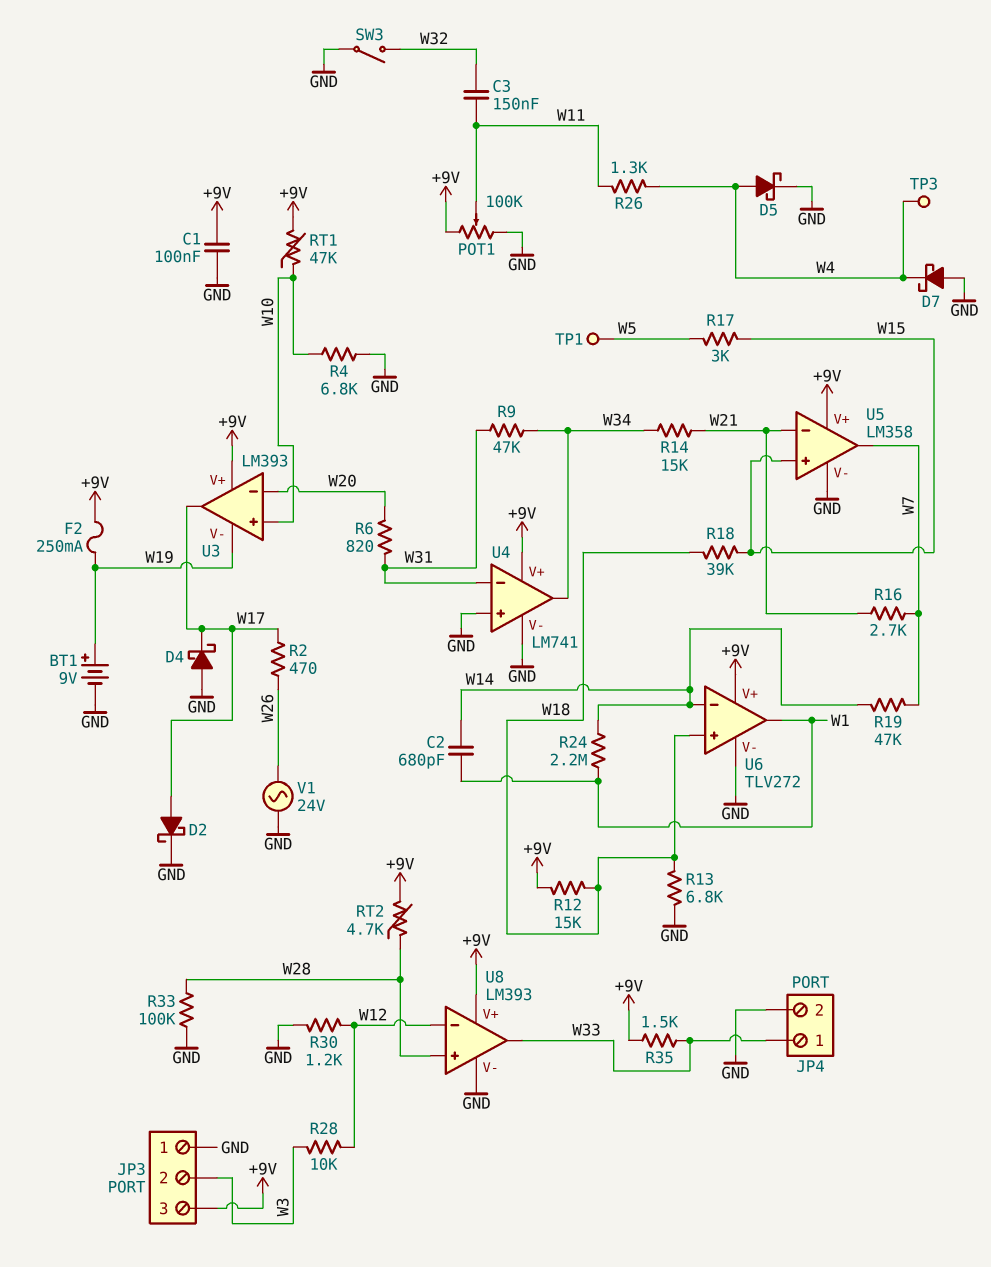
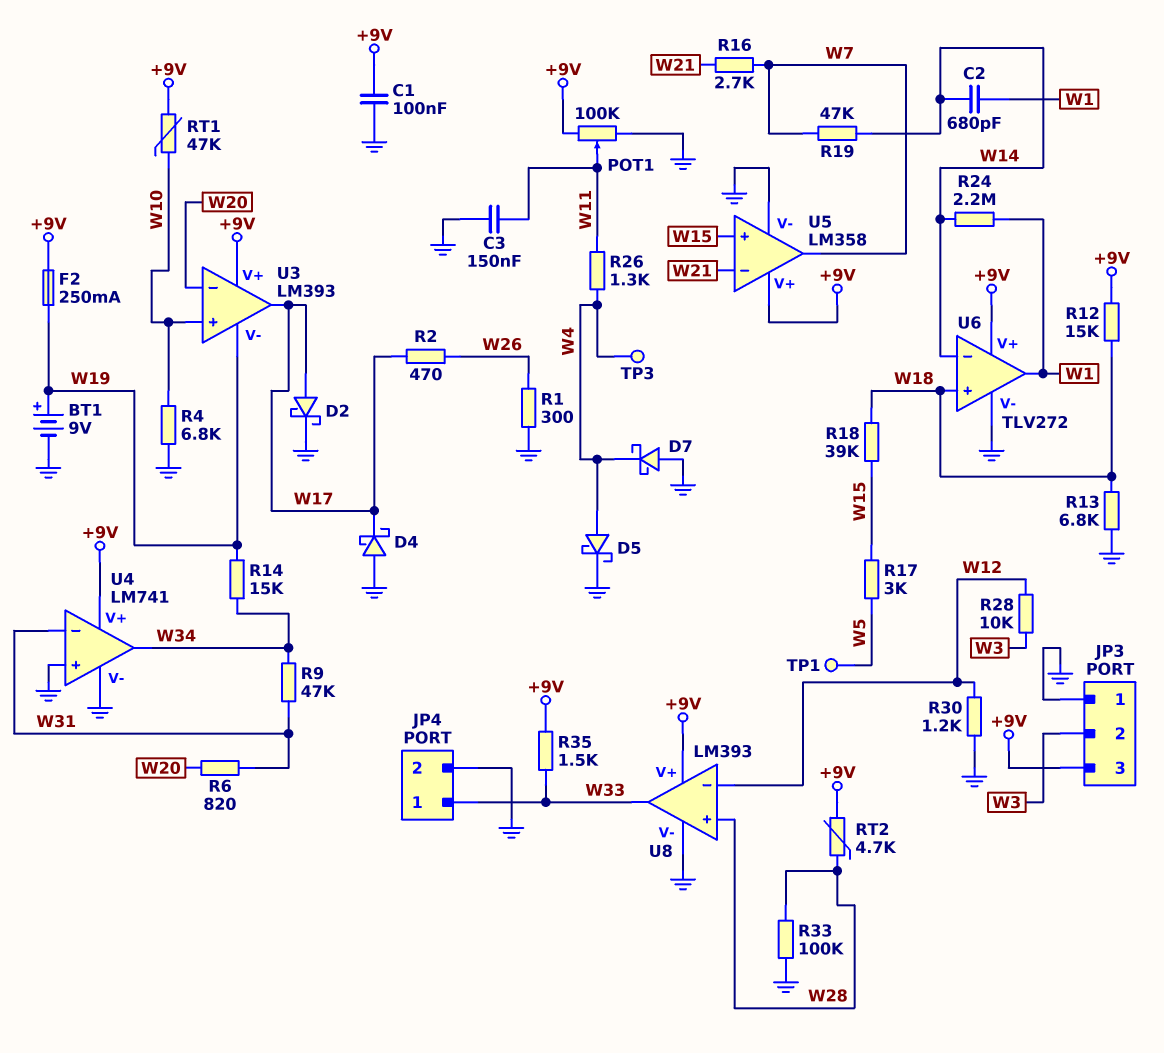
C3: 150nF (W11, W32) -> 150nF (GND, W11)
R1: none -> 300 (GND, W26)
R14: 15k (W21, W34) -> 15k (W19, W34)
SW3: switch (GND, W32) -> none
V1: AC 24V (GND, W26) -> none

